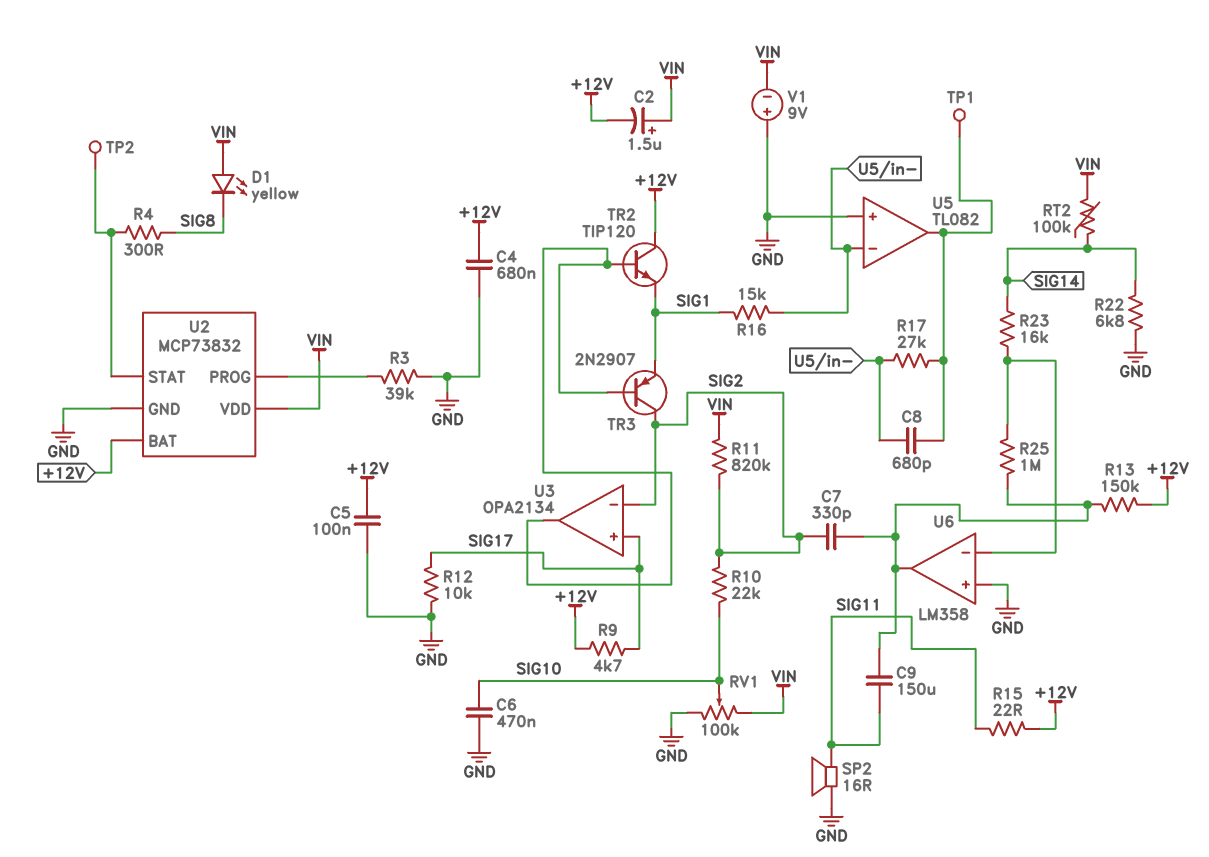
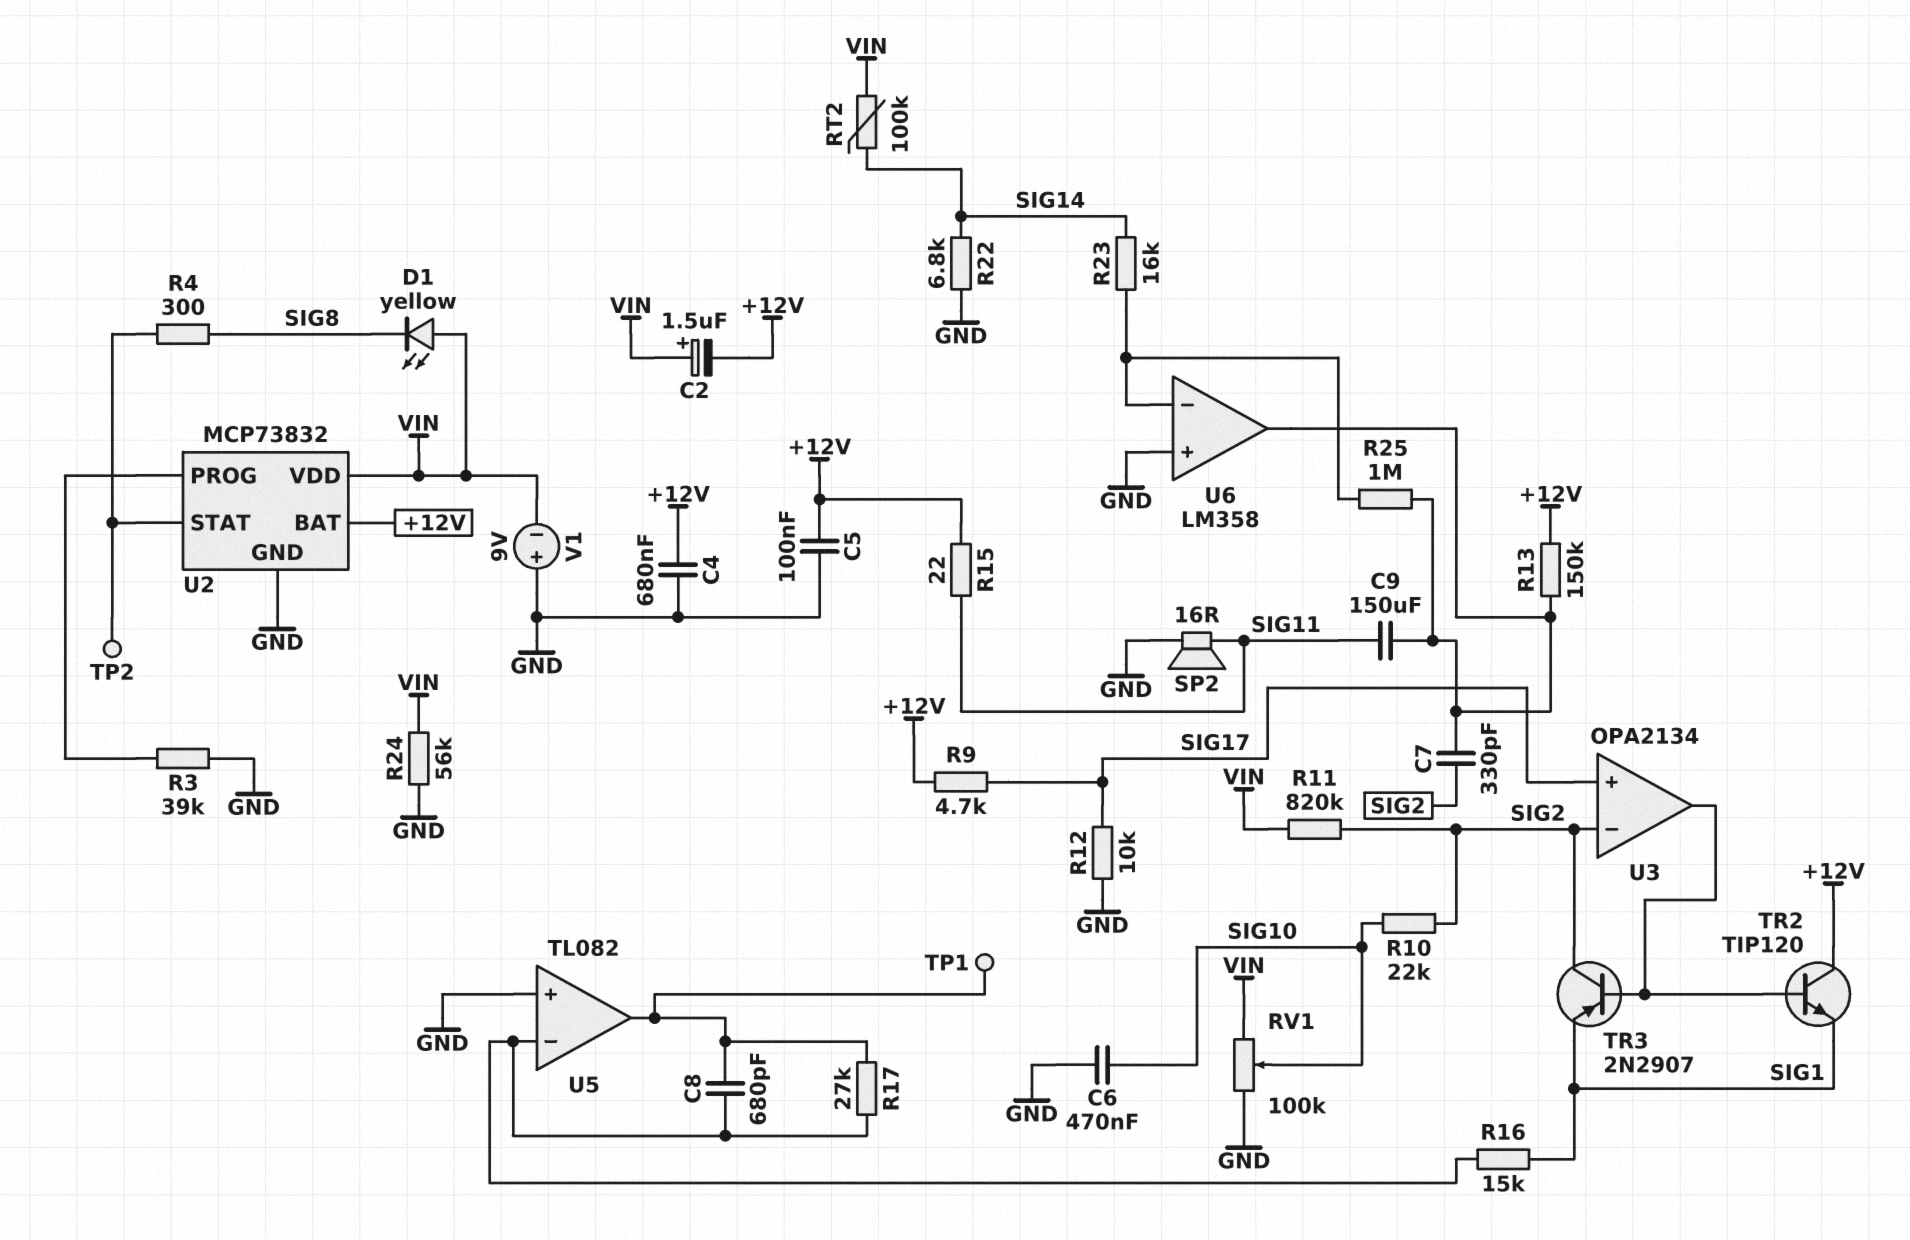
R24: none -> 56k (GND, VIN)

